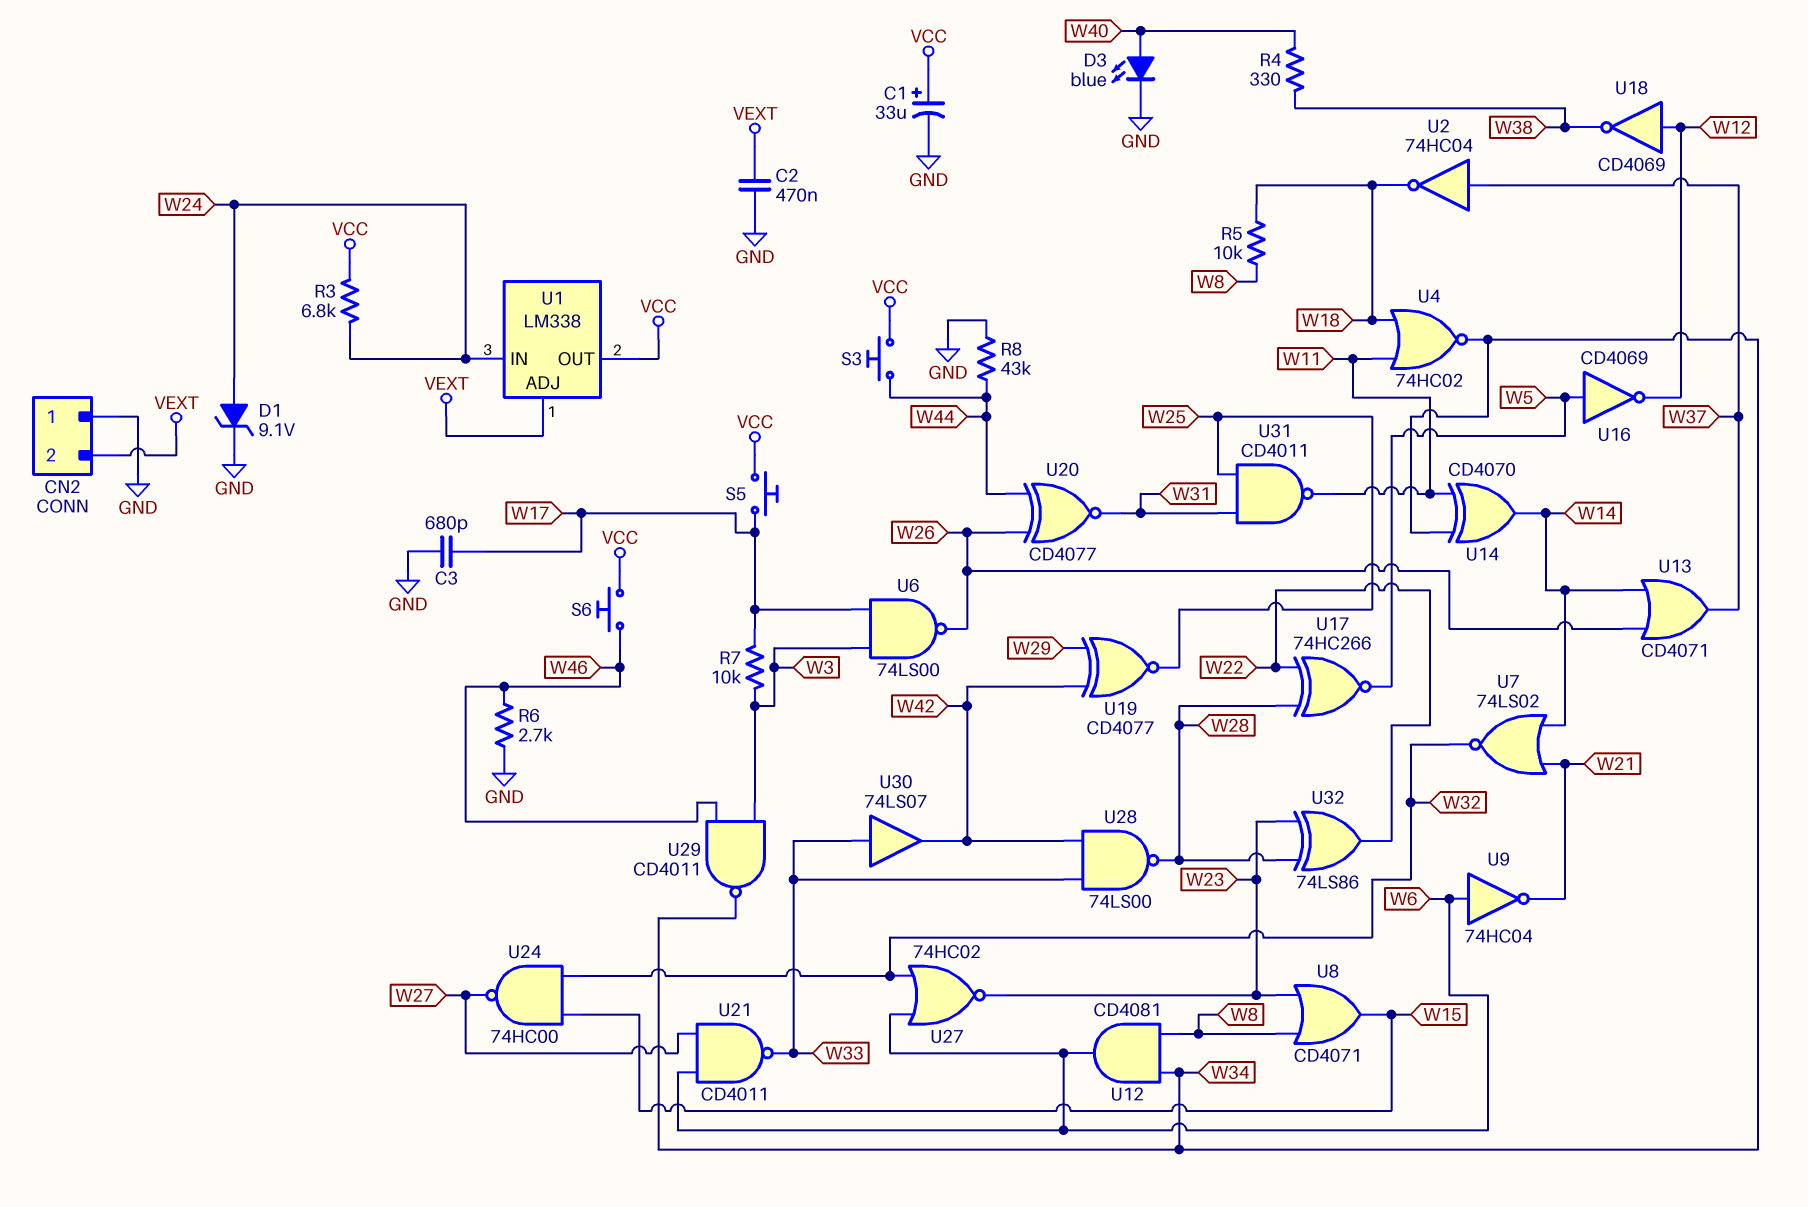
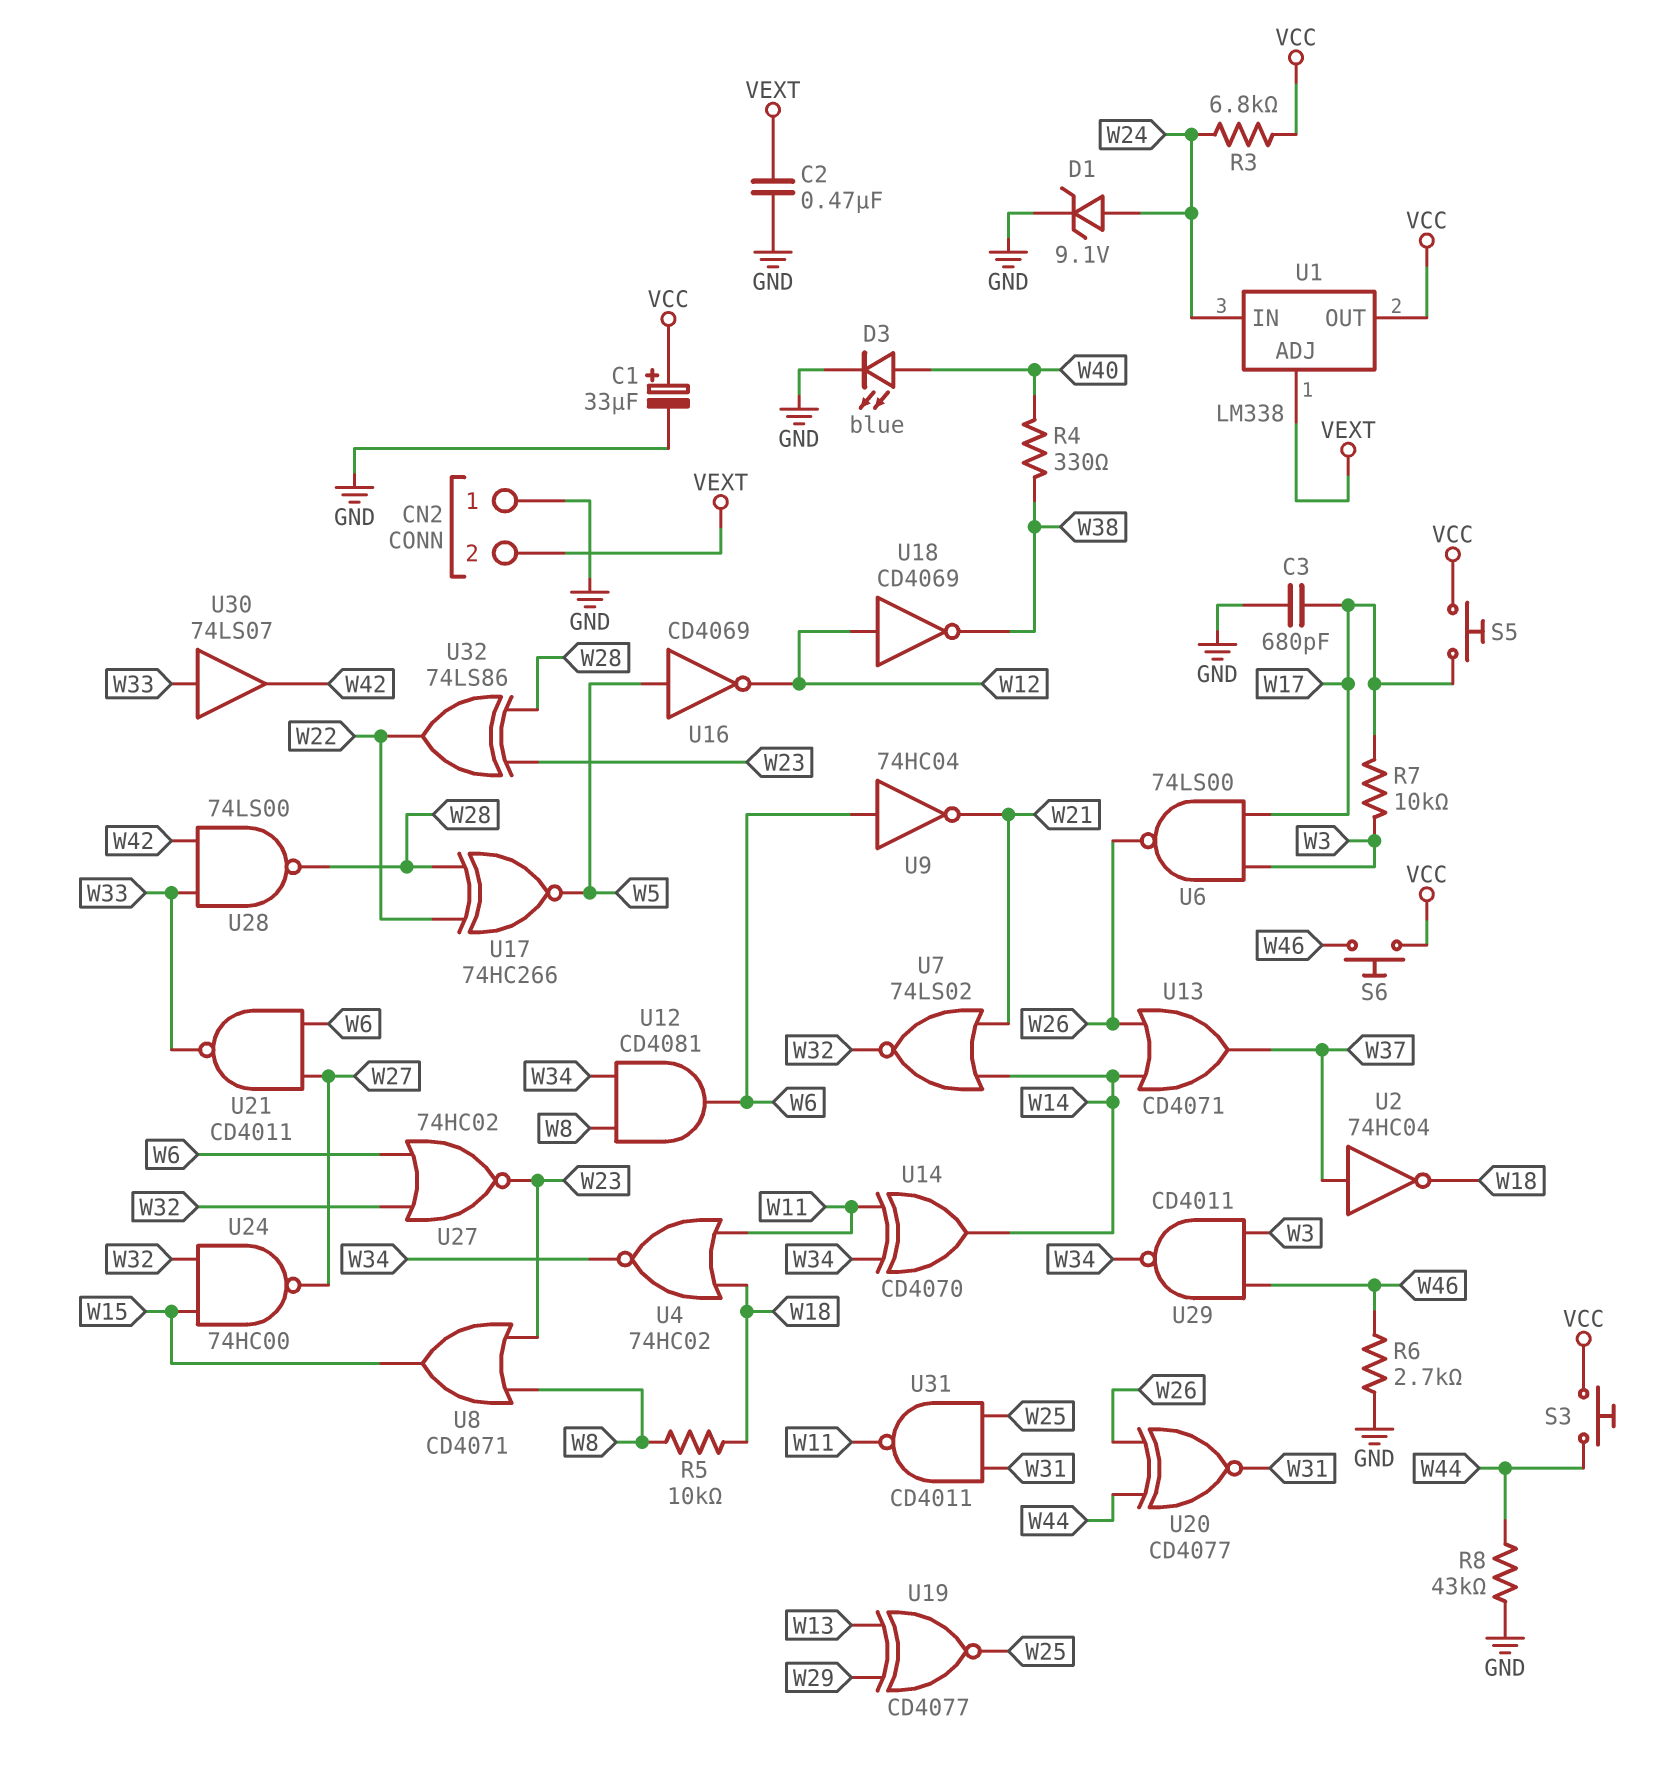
U19: XNOR CD4077 (in W29, in W42, out W25) -> XNOR CD4077 (in W13, in W29, out W25)

